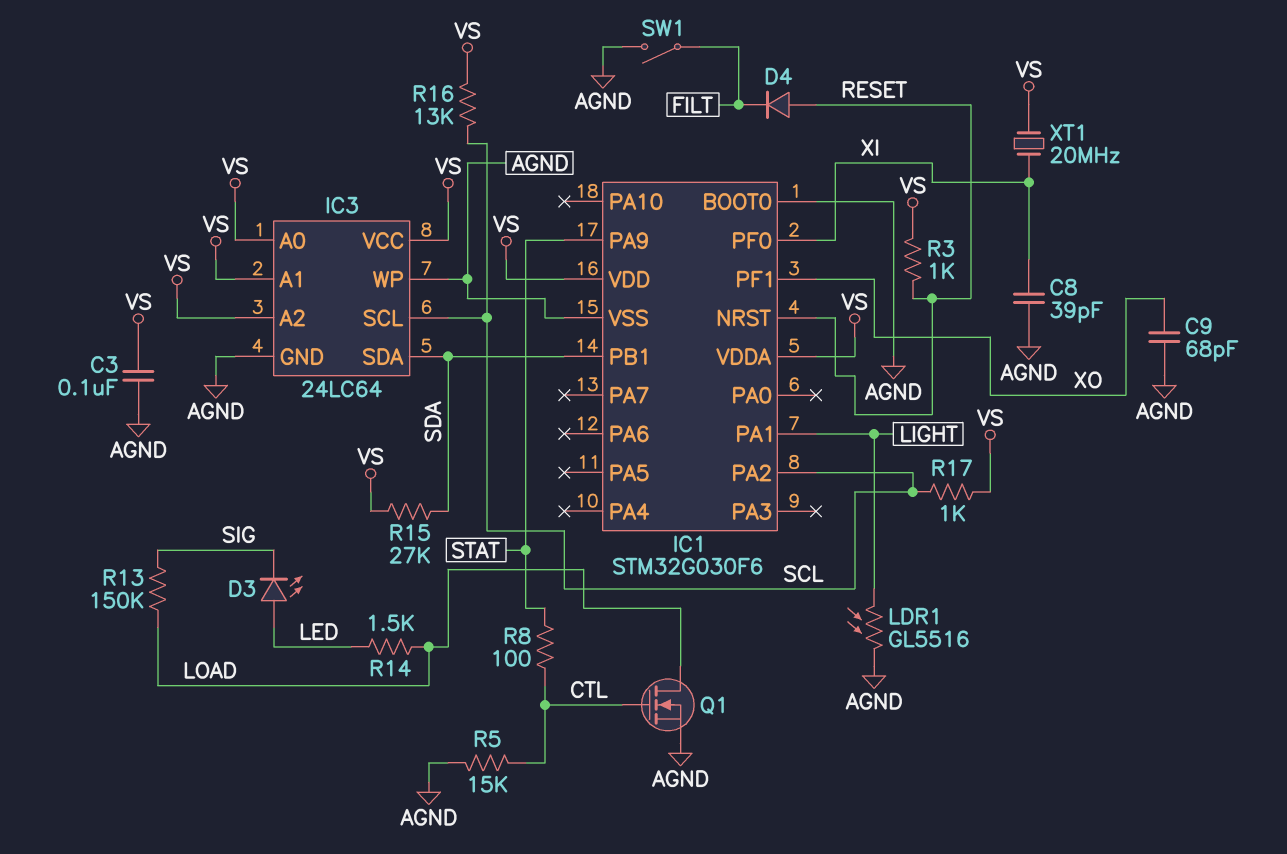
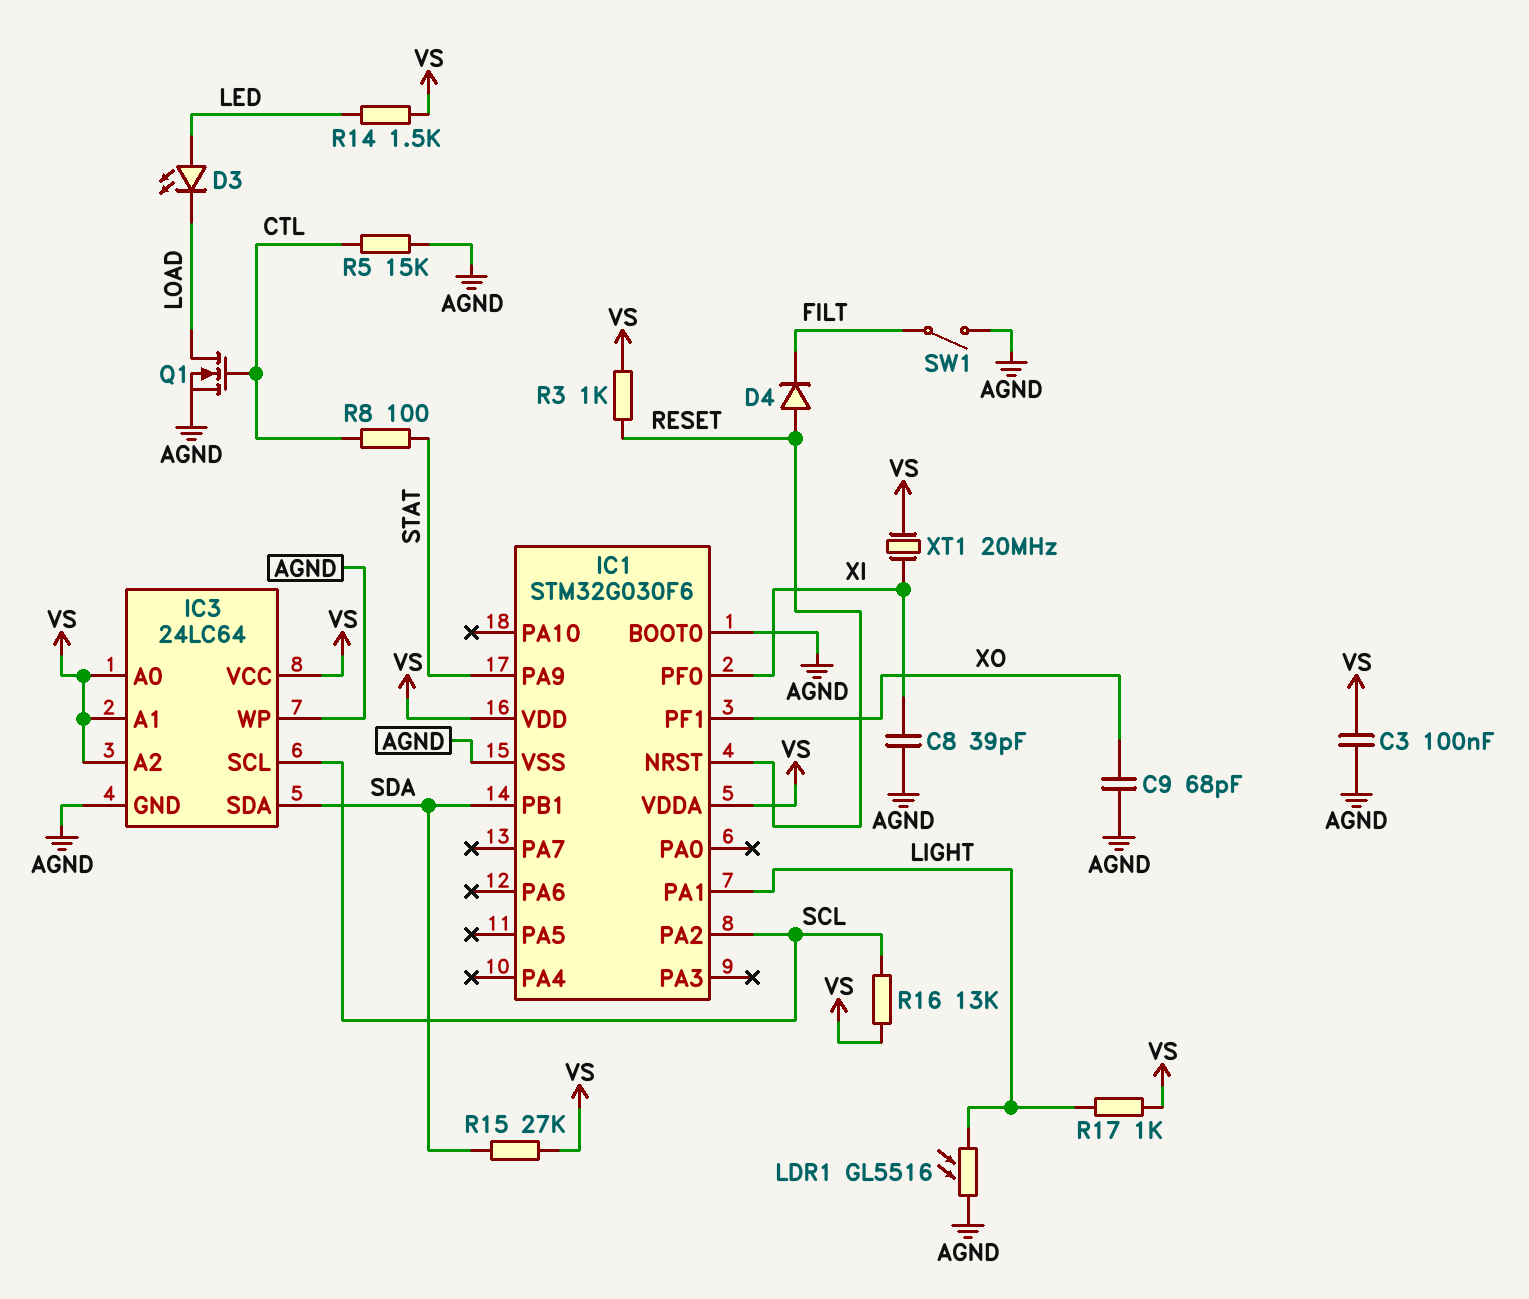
D3: LED (A LED, K SIG) -> LED (A LED, K LOAD)
R13: 150k (LOAD, SIG) -> none
R14: 1.5k (LED, LOAD) -> 1.5k (LED, VS)
R17: 1k (SCL, VS) -> 1k (LIGHT, VS)

